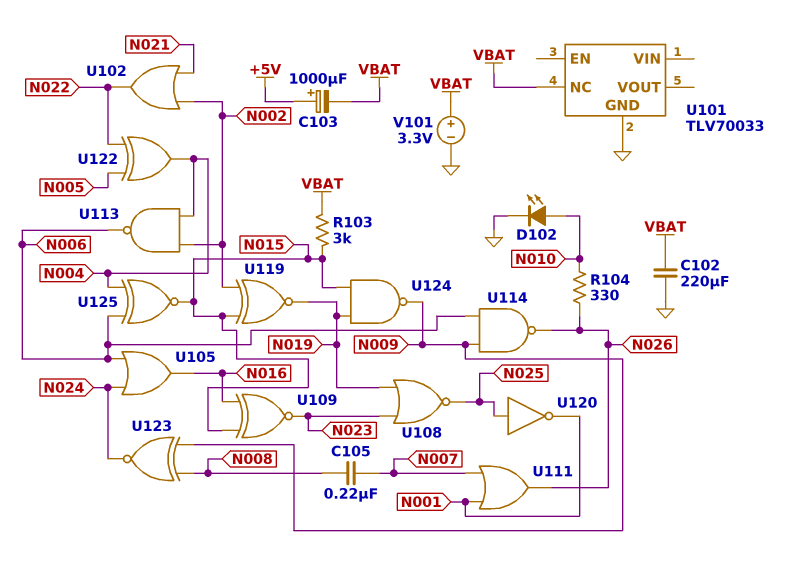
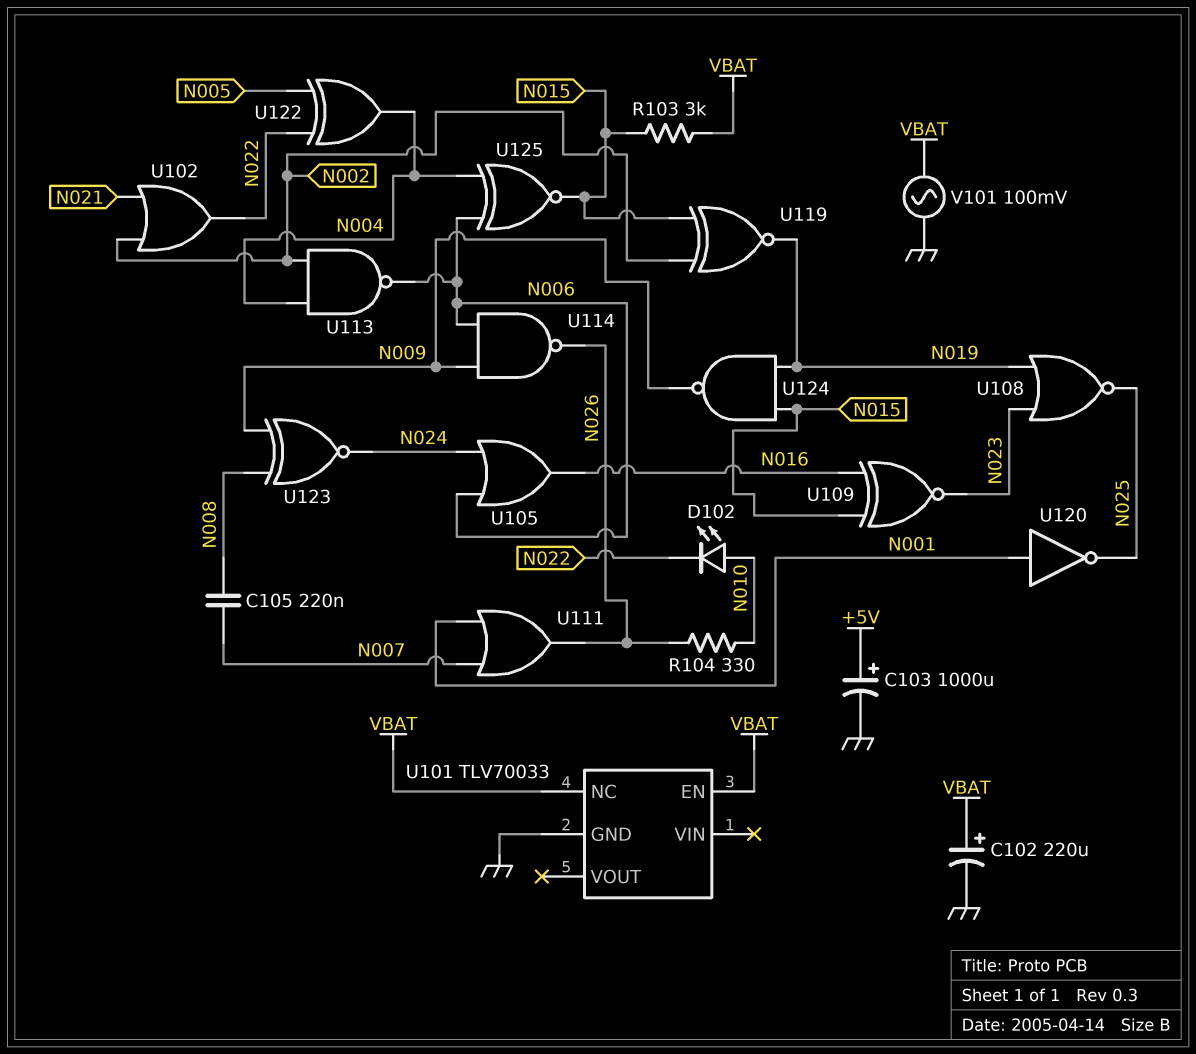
C102: 220uF (GND, VBAT) -> 220uF (plus VBAT, minus GND)
C103: 1000uF (plus +5V, minus VBAT) -> 1000uF (plus +5V, minus GND)
D102: LED (A N010, K GND) -> LED (A N010, K N022)
U101 pin EN: none -> VBAT
U120: NOT (in N025, out N001) -> NOT (in N001, out N025)
V101: 3.3V (plus VBAT, minus GND) -> AC 100mV (GND, VBAT)

